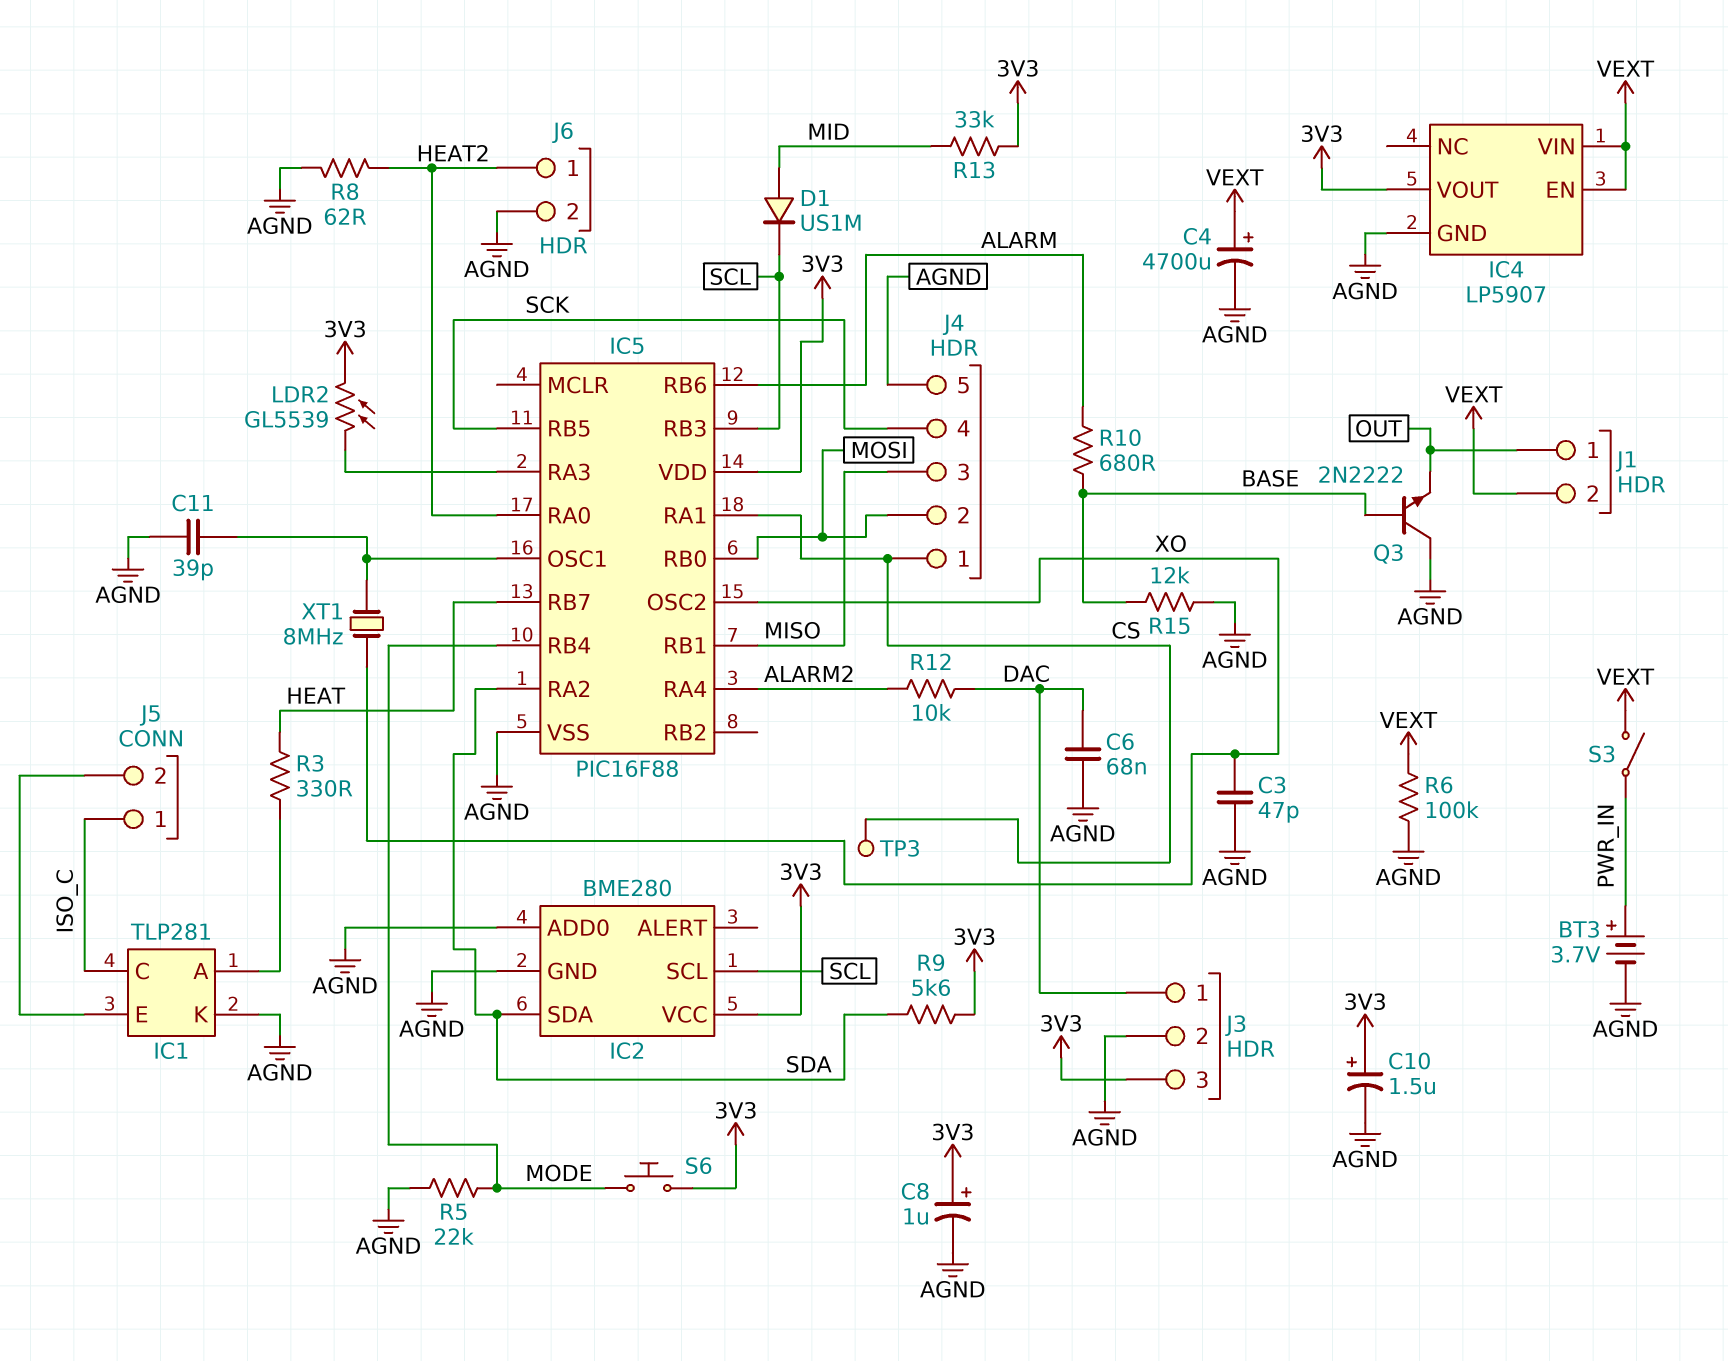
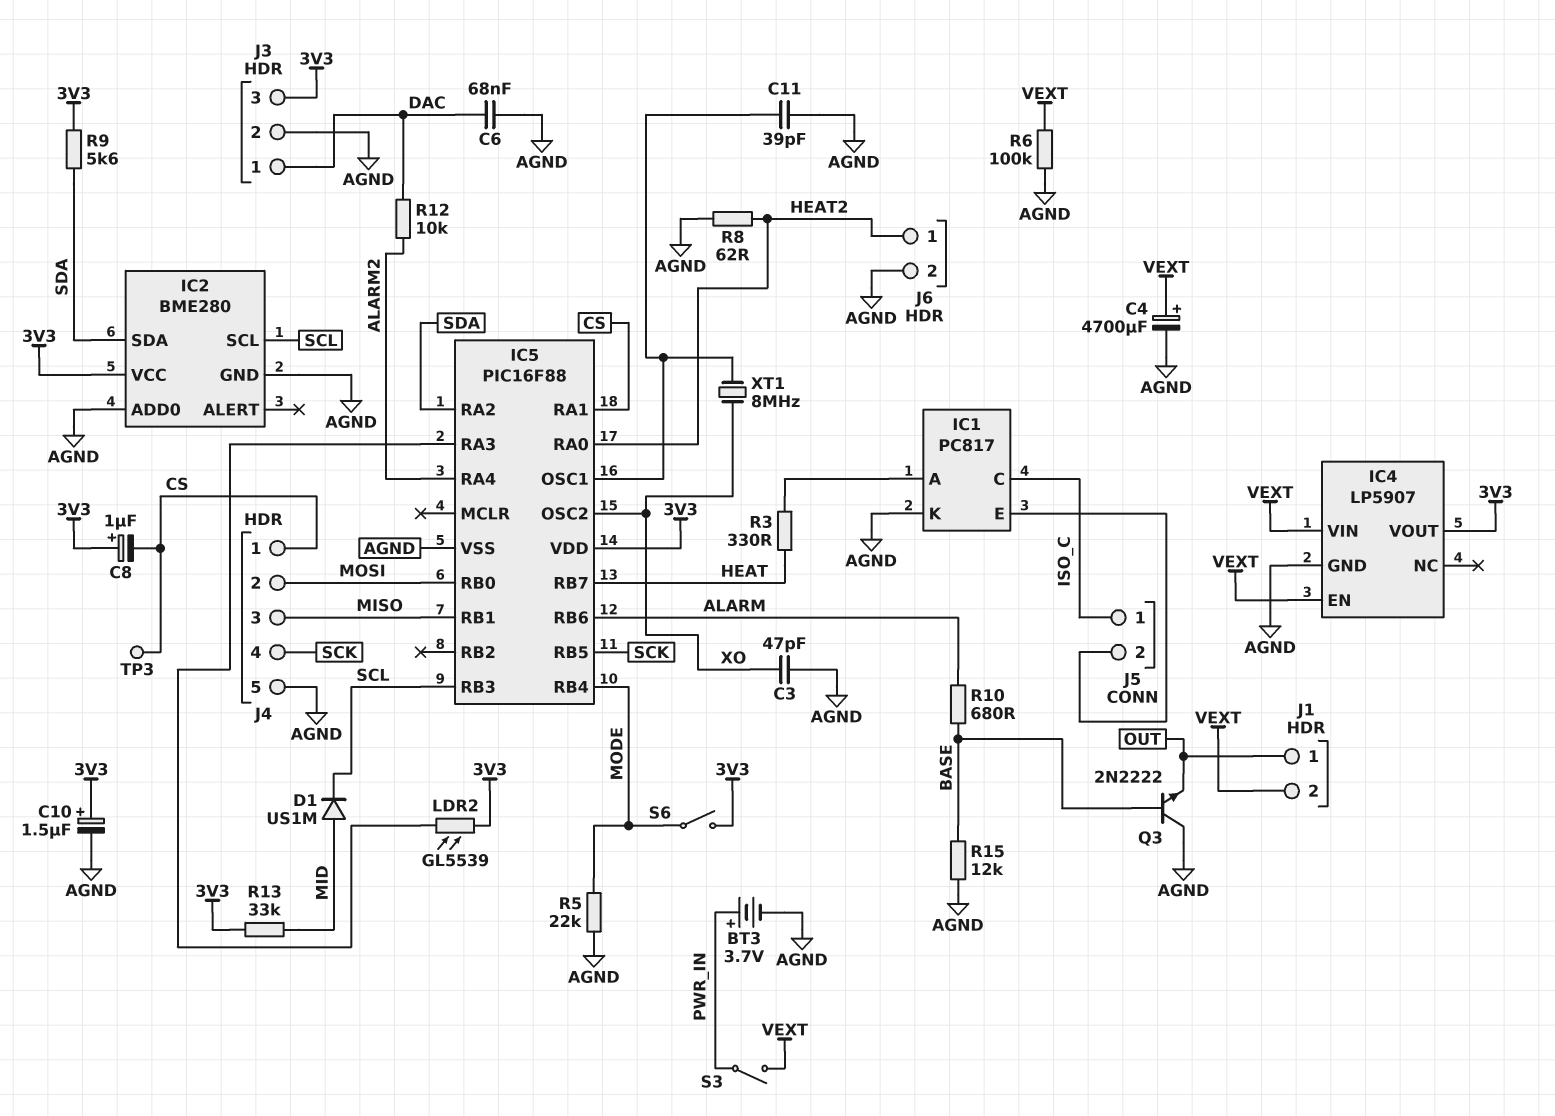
C8: 1uF (plus 3V3, minus AGND) -> 1uF (plus 3V3, minus CS)
IC1: TLP281 -> PC817
S6: button (3V3, MODE) -> switch (3V3, MODE)

